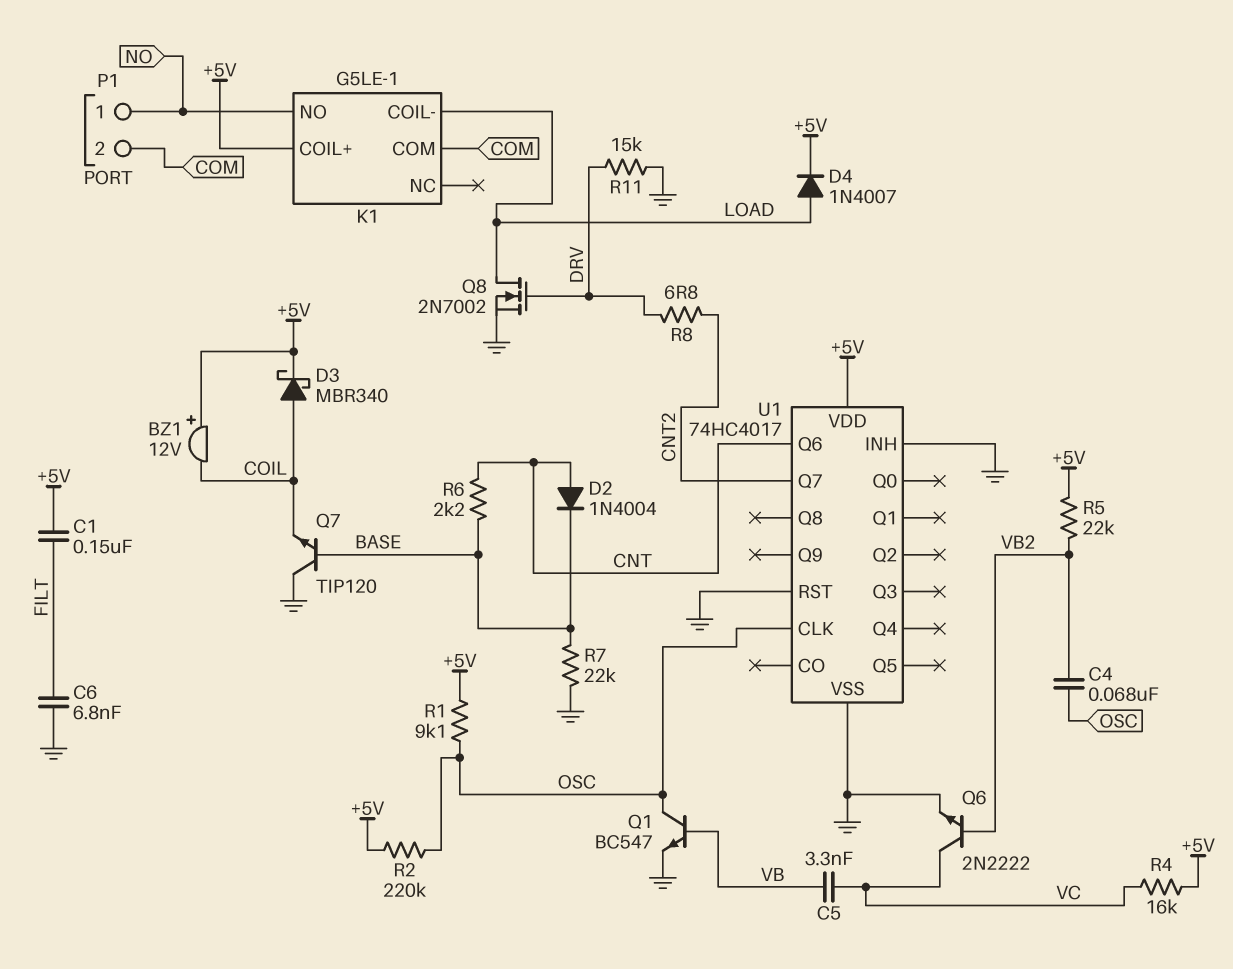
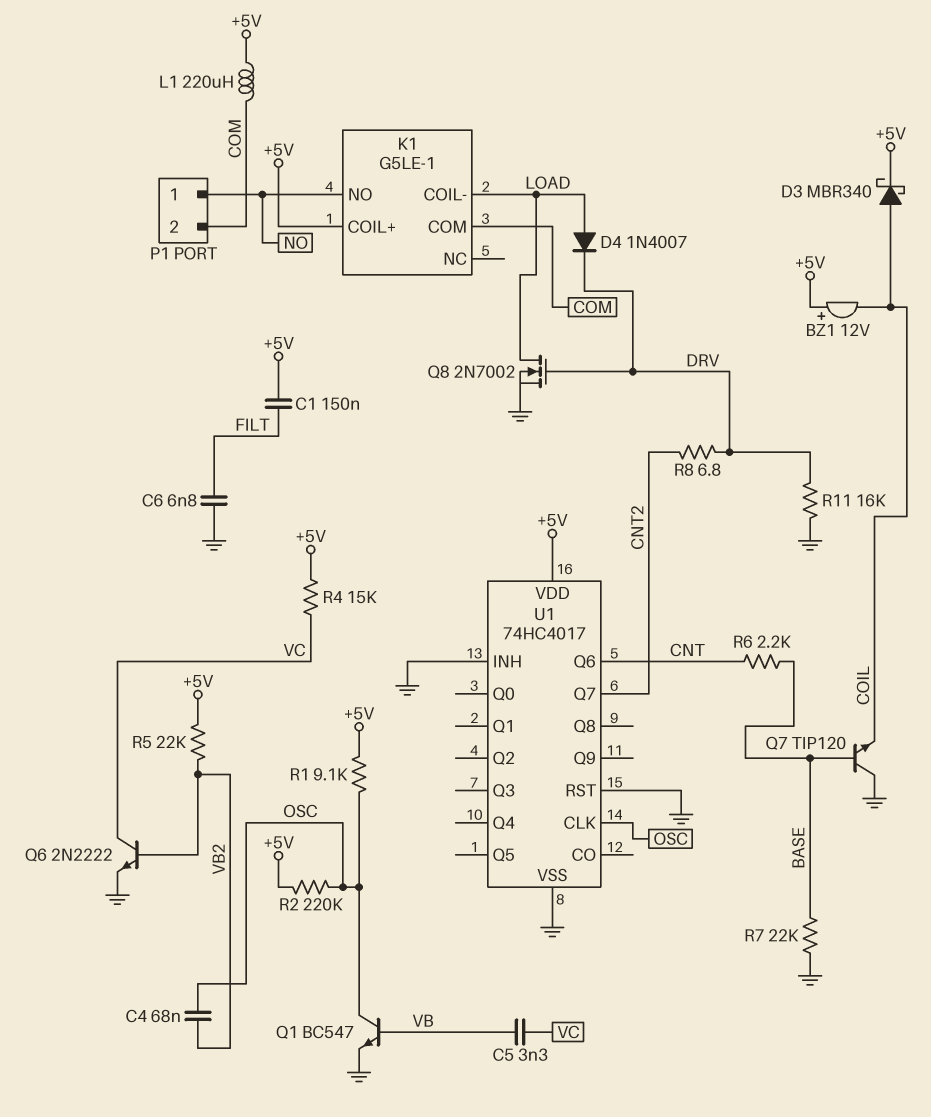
D2: diode 1N4004 (A CNT, K BASE) -> none
D4: diode 1N4007 (A LOAD, K +5V) -> diode 1N4007 (A LOAD, K DRV)
L1: none -> 220uH (+5V, COM)
R4: 16k (+5V, VC) -> 15k (+5V, VC)
R11: 15k (DRV, GND) -> 16k (DRV, GND)

